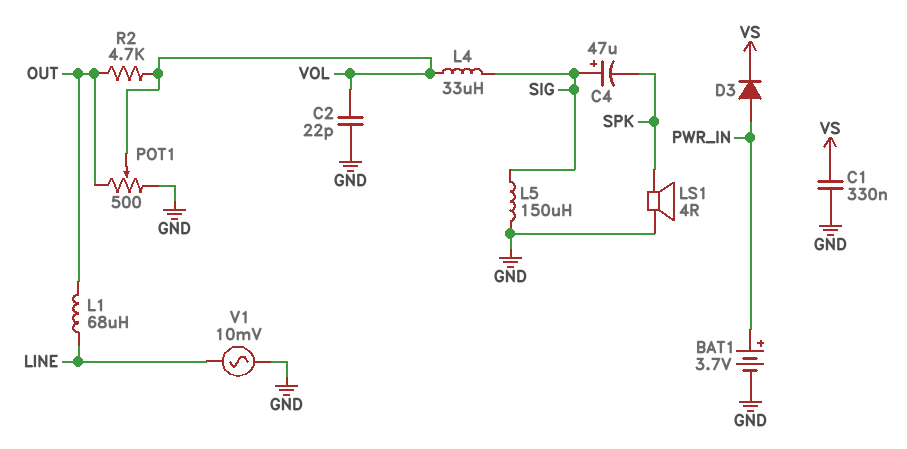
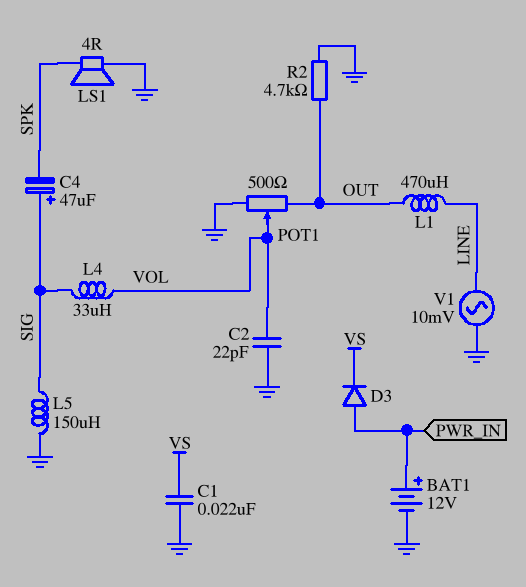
BAT1: 3.7V (plus PWR_IN, minus GND) -> 12V (plus PWR_IN, minus GND)
C1: 330nF (GND, VS) -> 22nF (GND, VS)
L1: 68uH (LINE, OUT) -> 470uH (LINE, OUT)
R2: 4.7k (OUT, VOL) -> 4.7k (GND, OUT)

